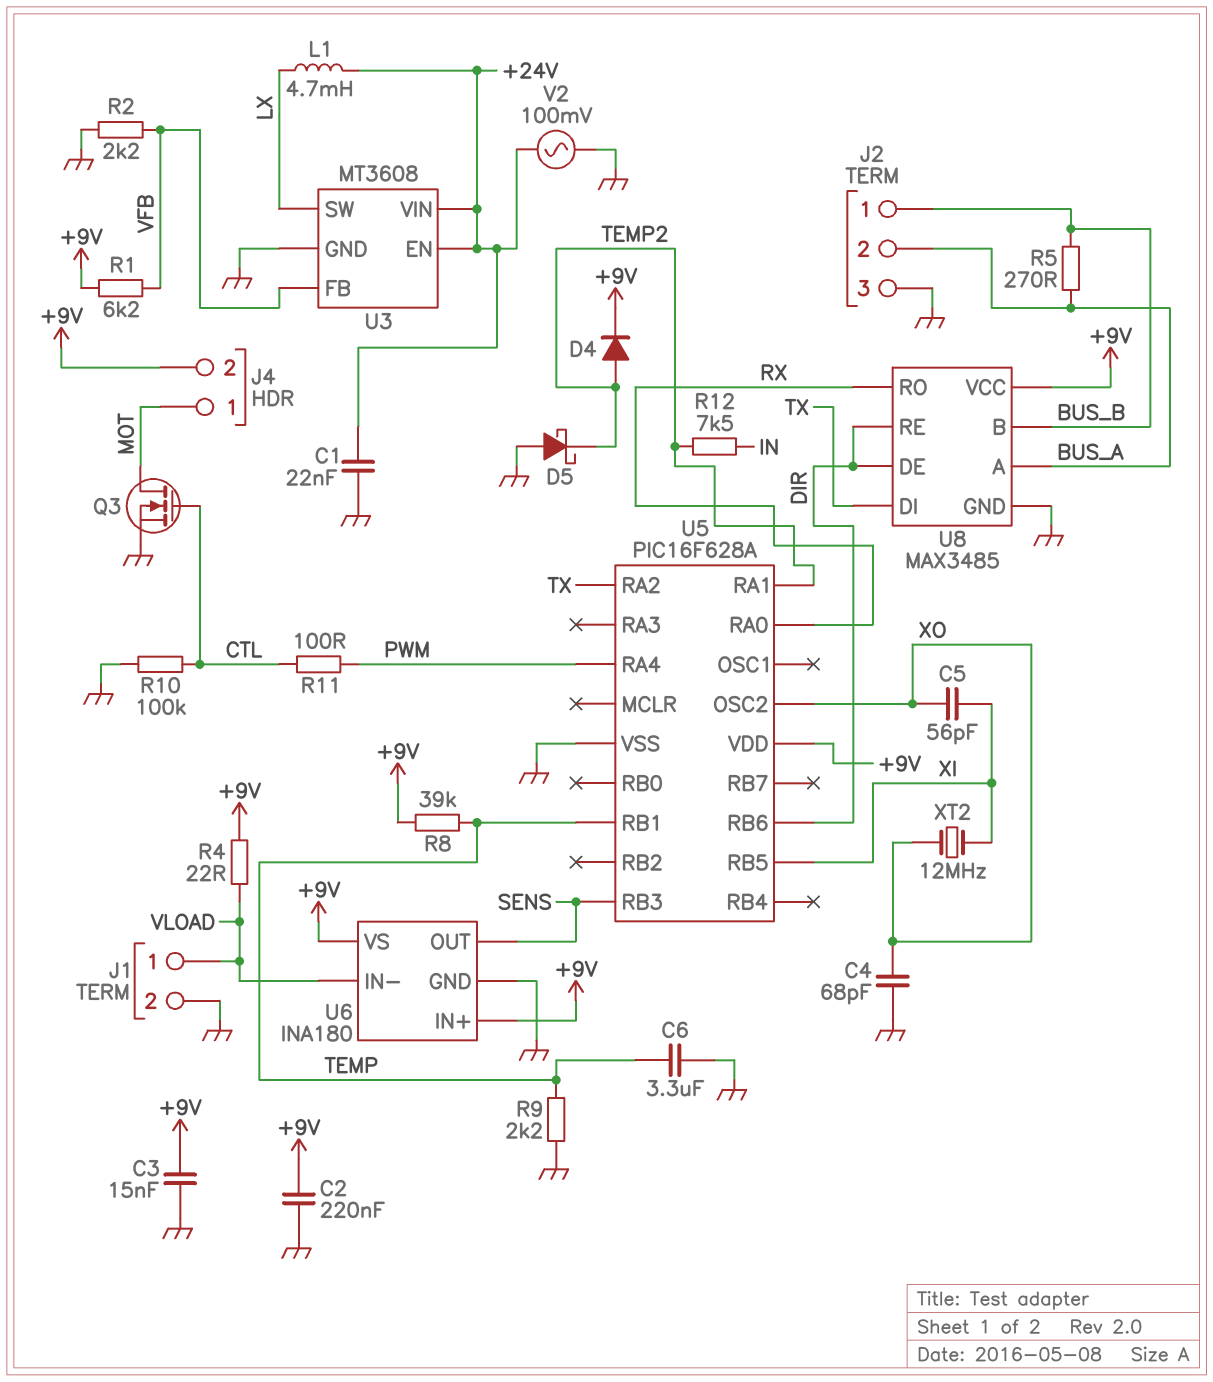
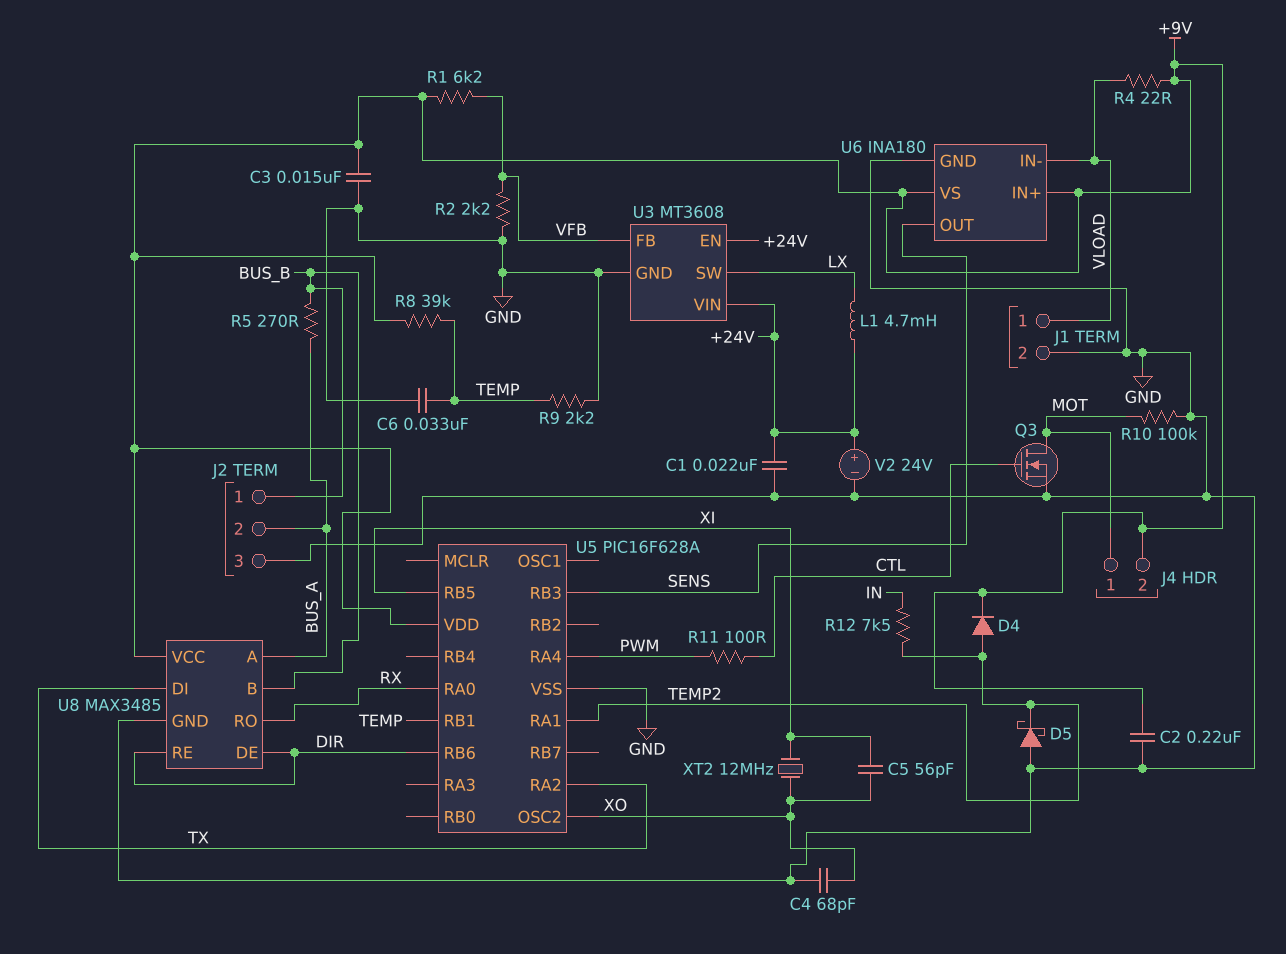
C6: 3.3uF (GND, TEMP) -> 33nF (GND, TEMP)
R10: 100k (CTL, GND) -> 100k (GND, MOT)
V2: AC 100mV (+24V, GND) -> 24V (plus +24V, minus GND)

